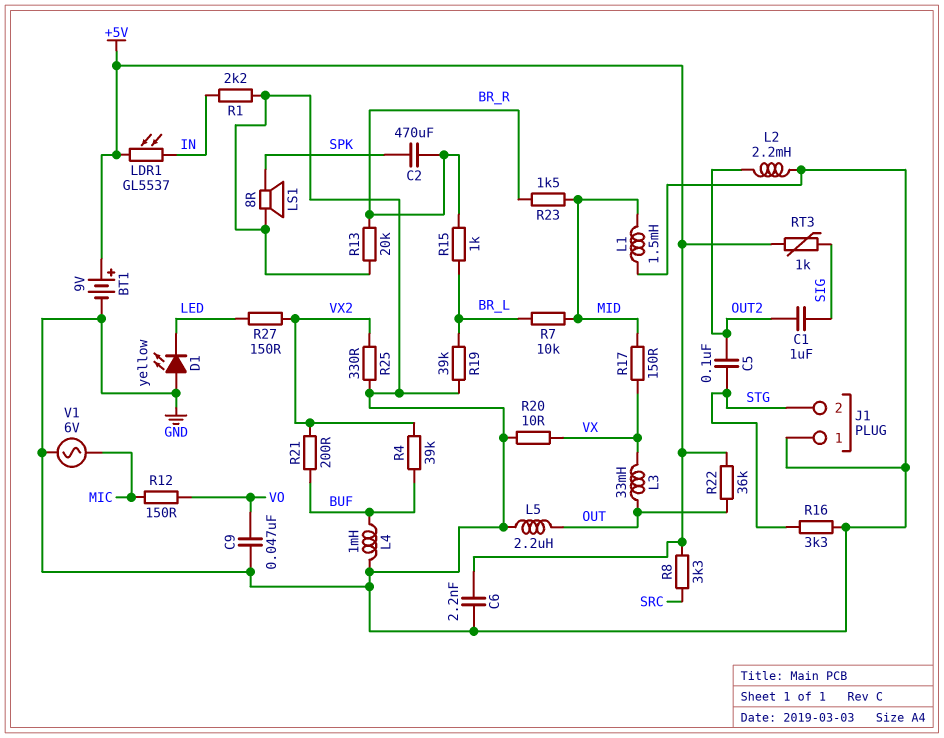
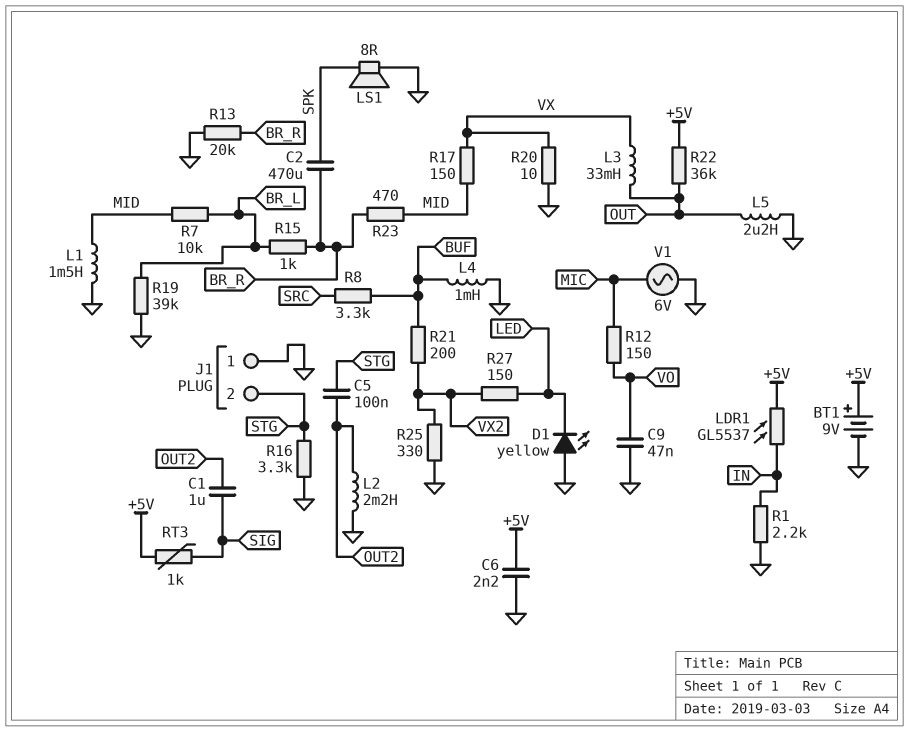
R4: 39k (BUF, VX2) -> none
R8: 3.3k (+5V, SRC) -> 3.3k (BUF, SRC)
R23: 1.5k (BR_R, MID) -> 470 (BR_R, MID)

